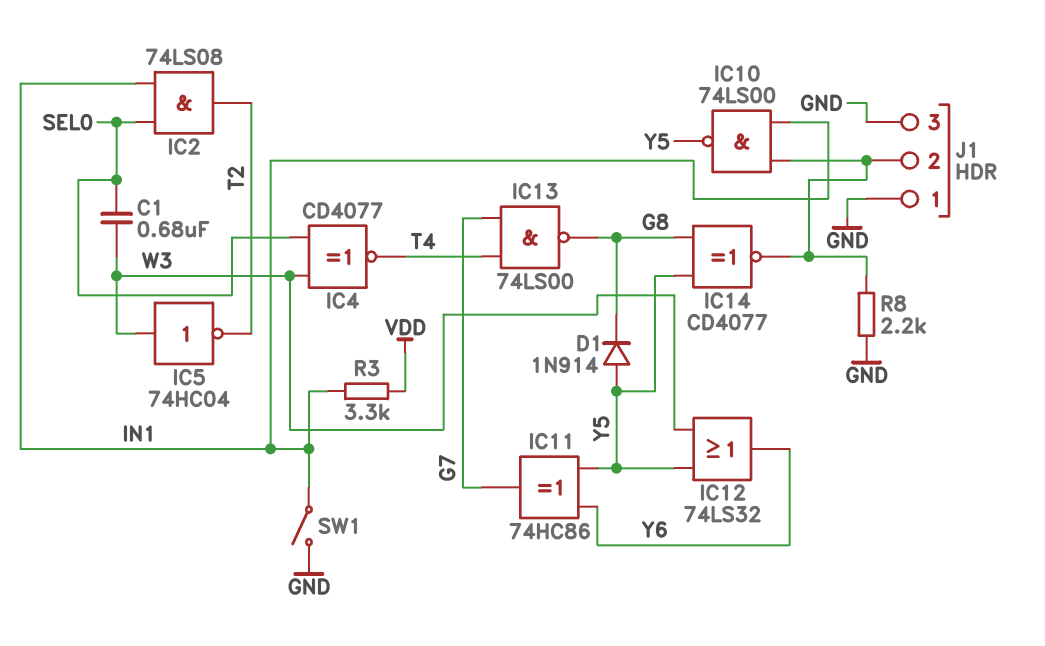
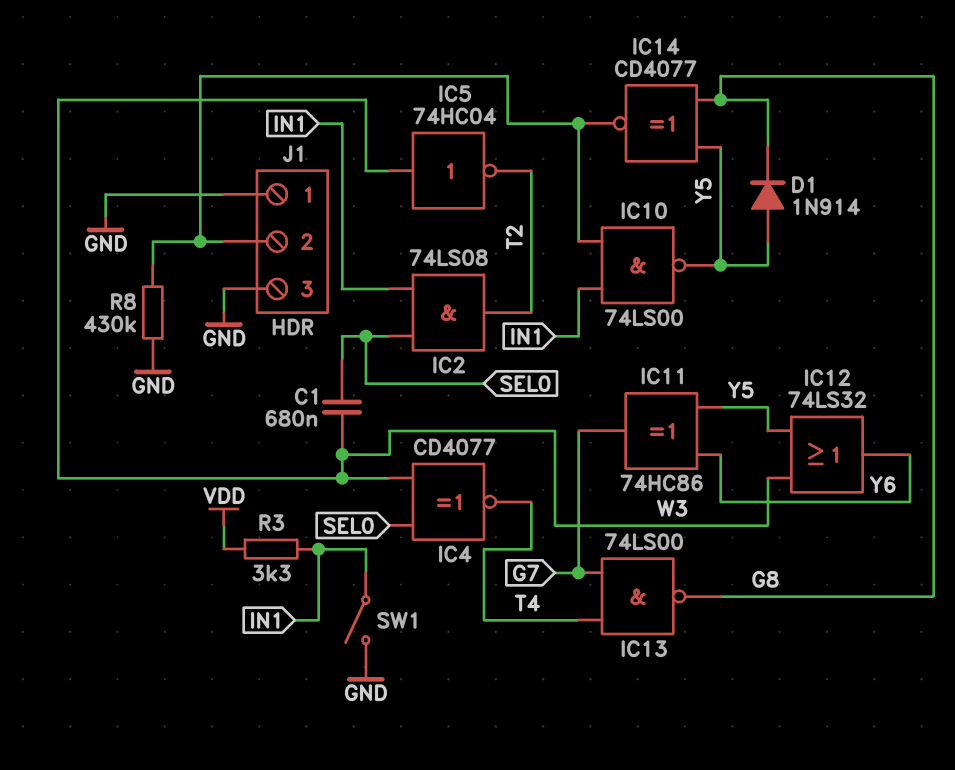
R8: 2.2k (GND, J1/2) -> 430k (GND, J1/2)

